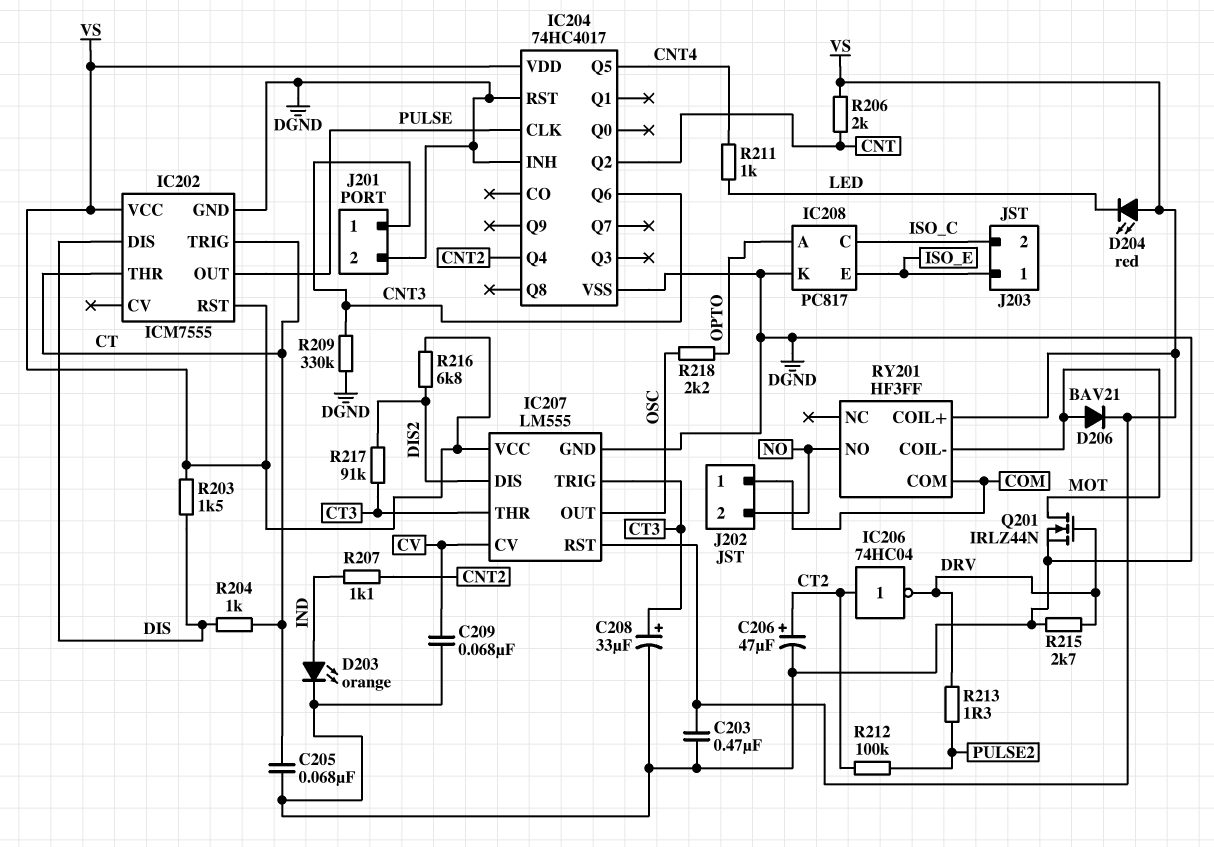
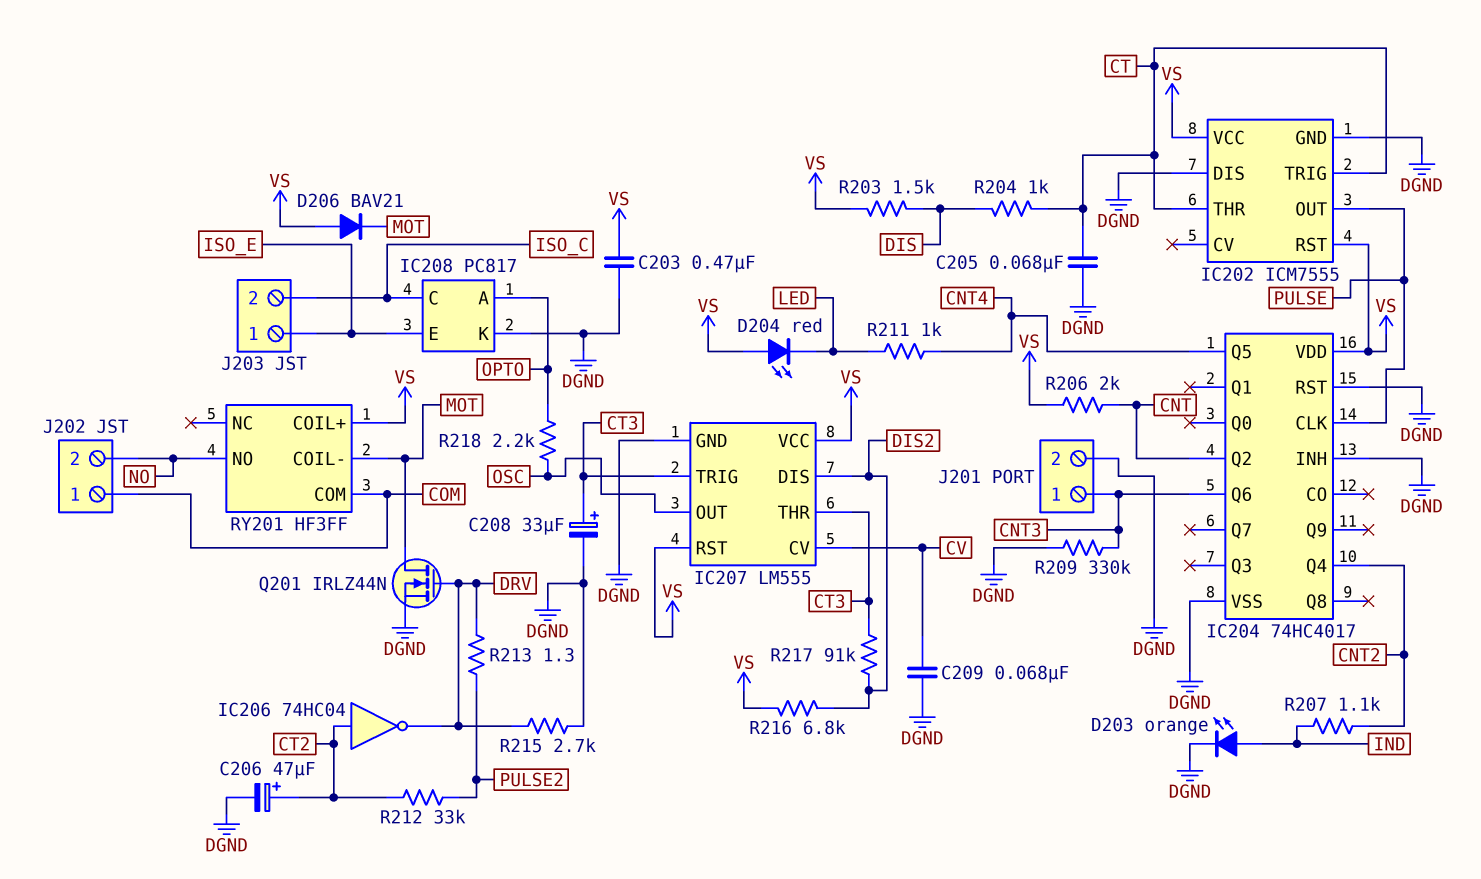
D206: diode BAV21 (A MOT, K VS) -> diode BAV21 (A VS, K MOT)
IC202 pin DIS: DIS -> DGND
R212: 100k (CT2, PULSE2) -> 33k (CT2, PULSE2)

